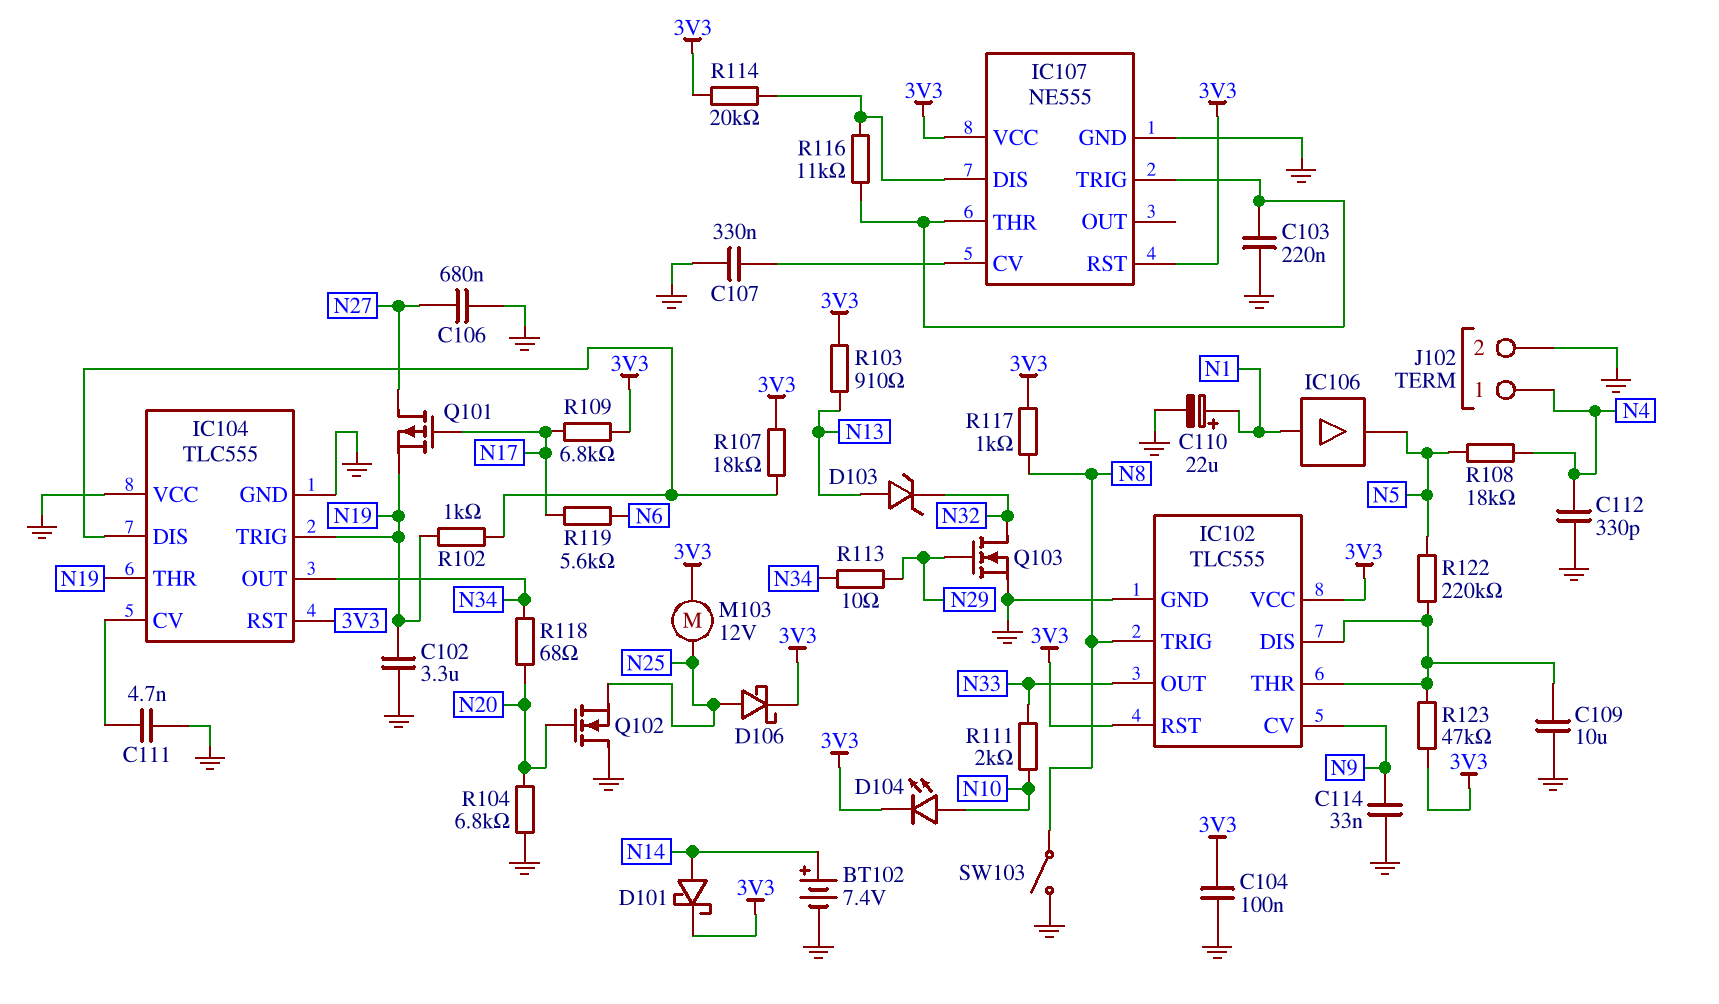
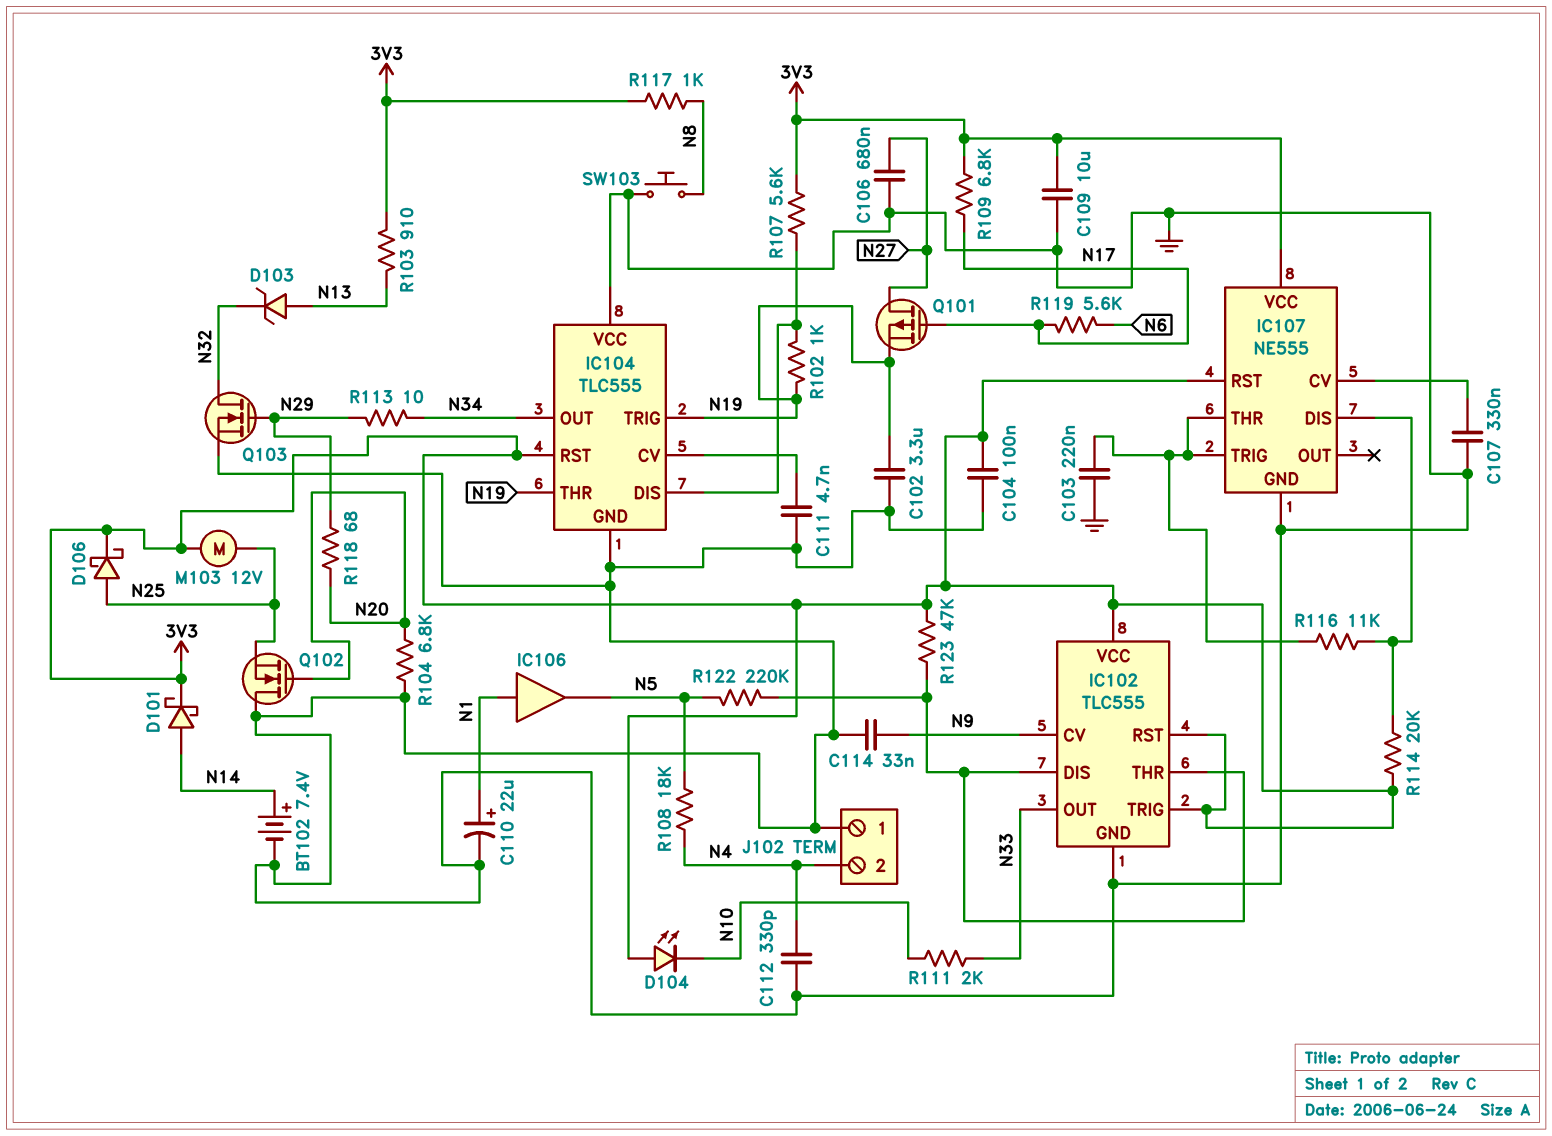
C109: 10uF (GND, IC102/DIS) -> 10uF (3V3, GND)
D104: LED (A N10, K 3V3) -> LED (A 3V3, K N10)
IC102 pin TRIG: N8 -> 3V3
J102 pin 1: N4 -> GND
J102 pin 2: GND -> N4
R107: 18k (3V3, IC104/DIS) -> 5.6k (3V3, IC104/DIS)
R118: 68 (N20, N34) -> 68 (N20, N29)
SW103: switch (GND, N8) -> button (GND, N8)

